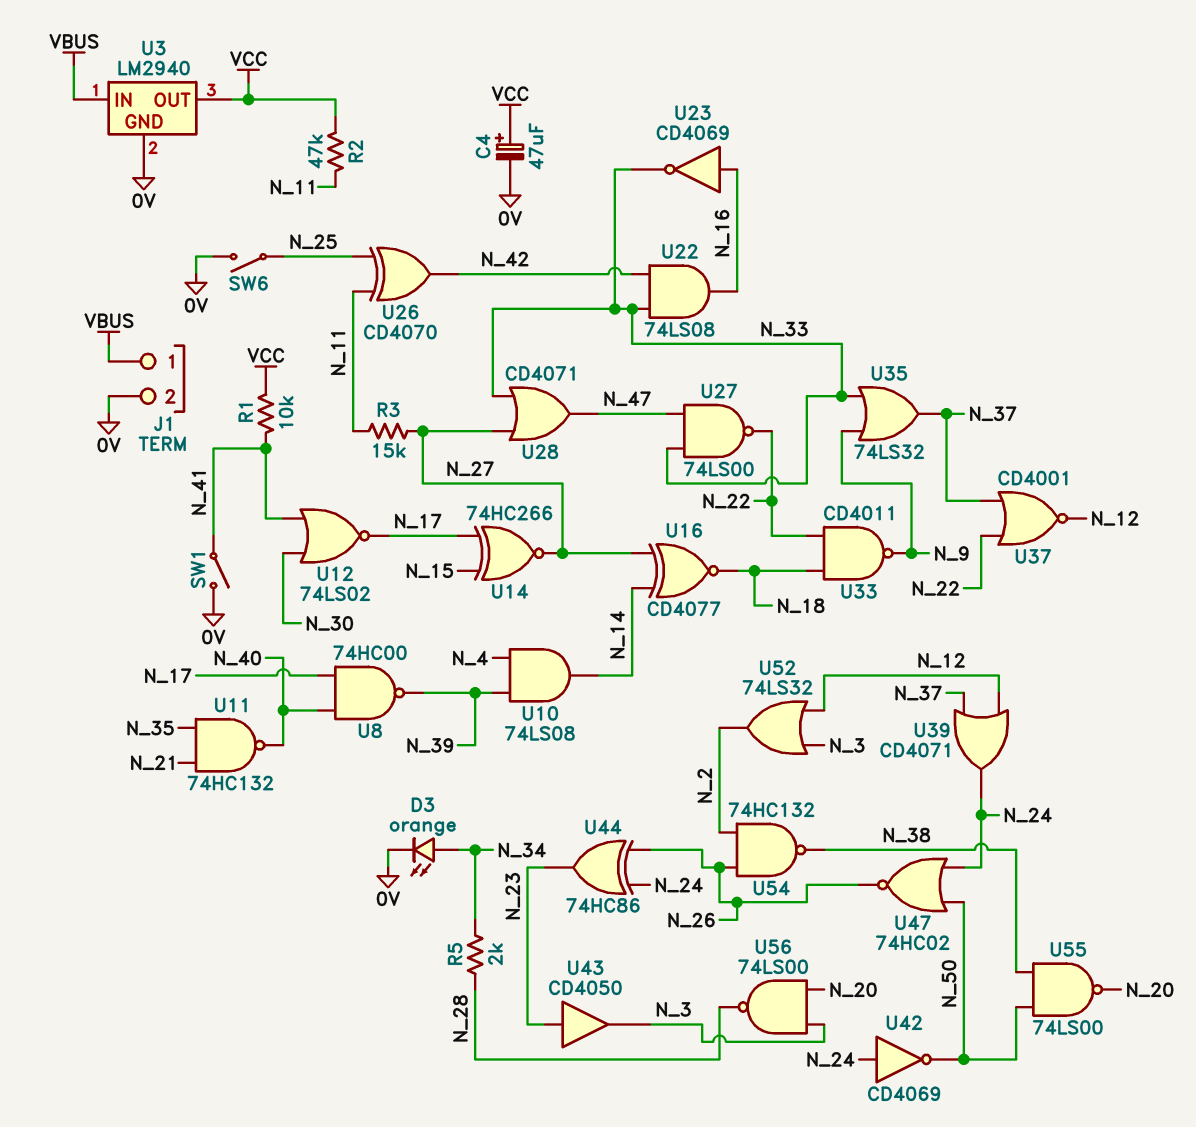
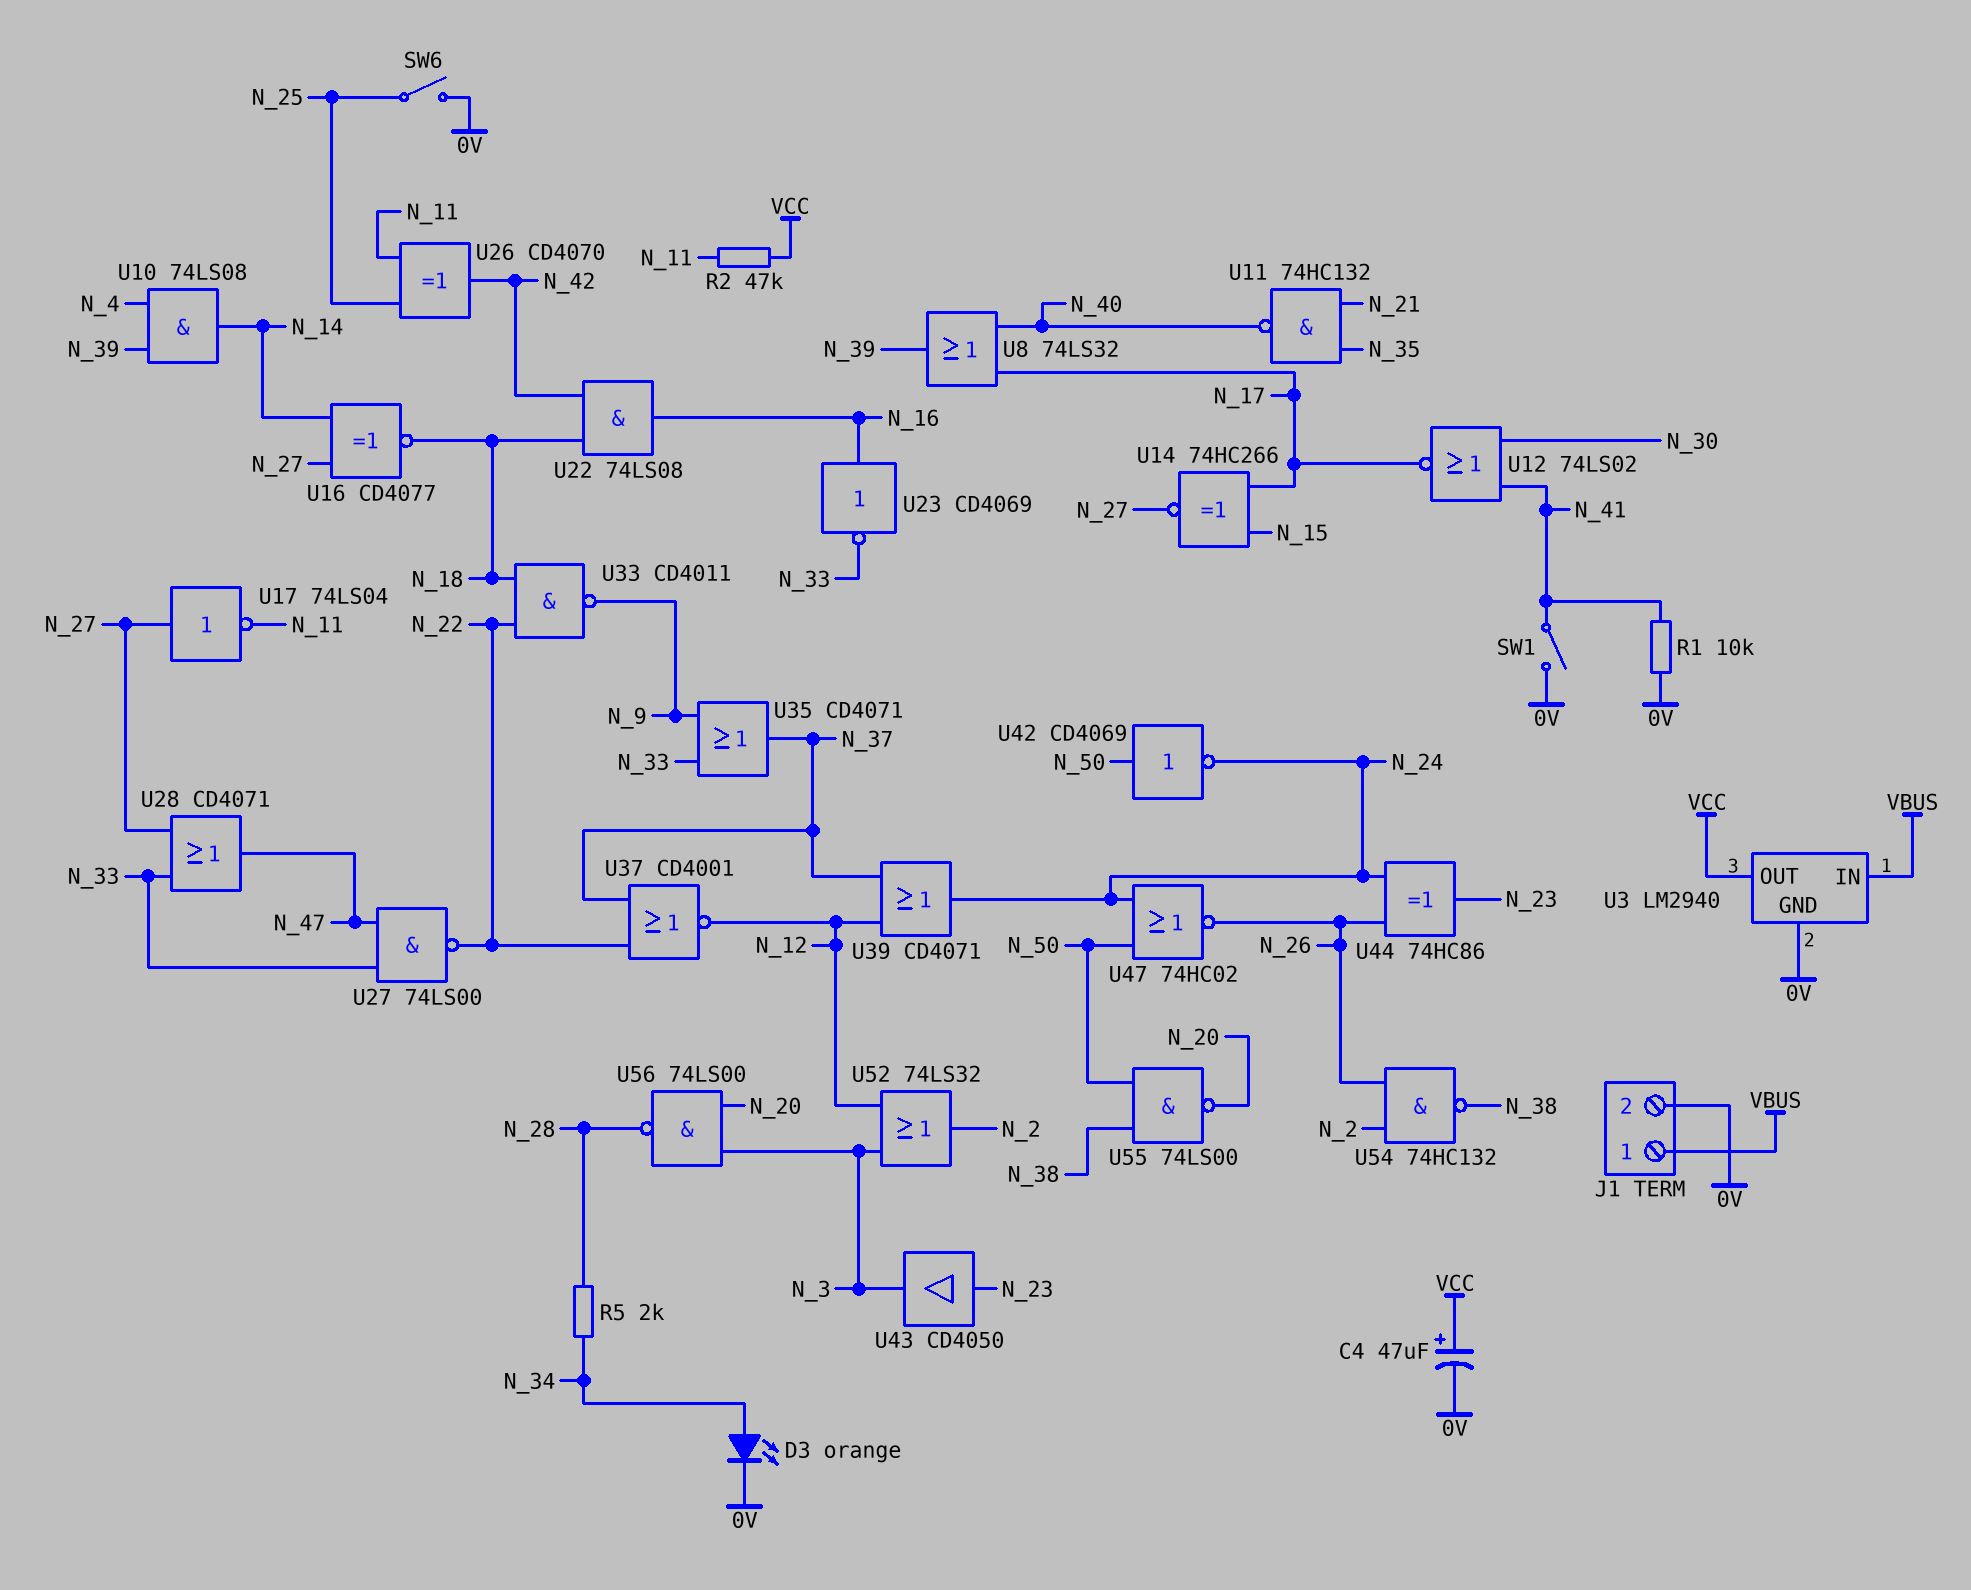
R1: 10k (N_41, VCC) -> 10k (0V, N_41)
R3: 15k (N_11, N_27) -> none
U8: NAND 74HC00 (in N_17, in N_40, out N_39) -> OR 74LS32 (in N_17, in N_40, out N_39)
U17: none -> NOT 74LS04 (in N_27, out N_11)
U22: AND 74LS08 (in N_33, in N_42, out N_16) -> AND 74LS08 (in N_18, in N_42, out N_16)
U35: OR 74LS32 (in N_9, in N_33, out N_37) -> OR CD4071 (in N_9, in N_33, out N_37)
U42: NOT CD4069 (in N_24, out N_50) -> NOT CD4069 (in N_50, out N_24)

